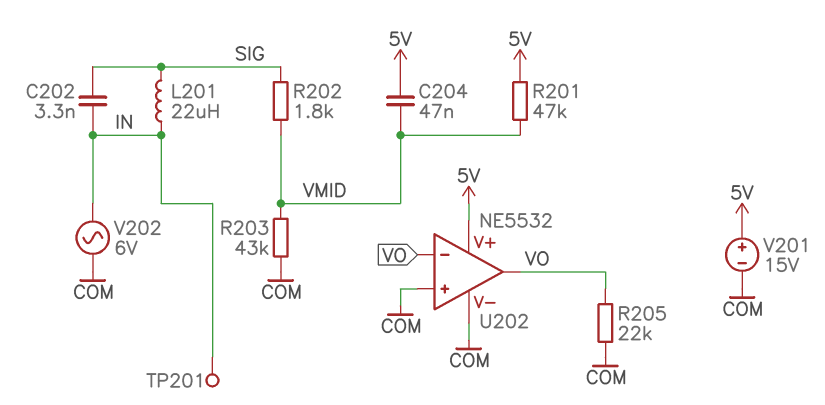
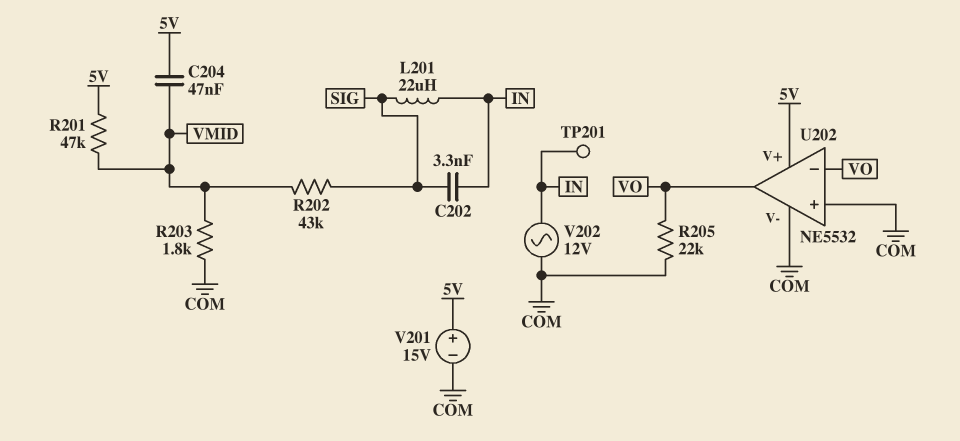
R202: 1.8k (SIG, VMID) -> 43k (SIG, VMID)
R203: 43k (COM, VMID) -> 1.8k (COM, VMID)
V202: AC 6V (COM, IN) -> AC 12V (COM, IN)

